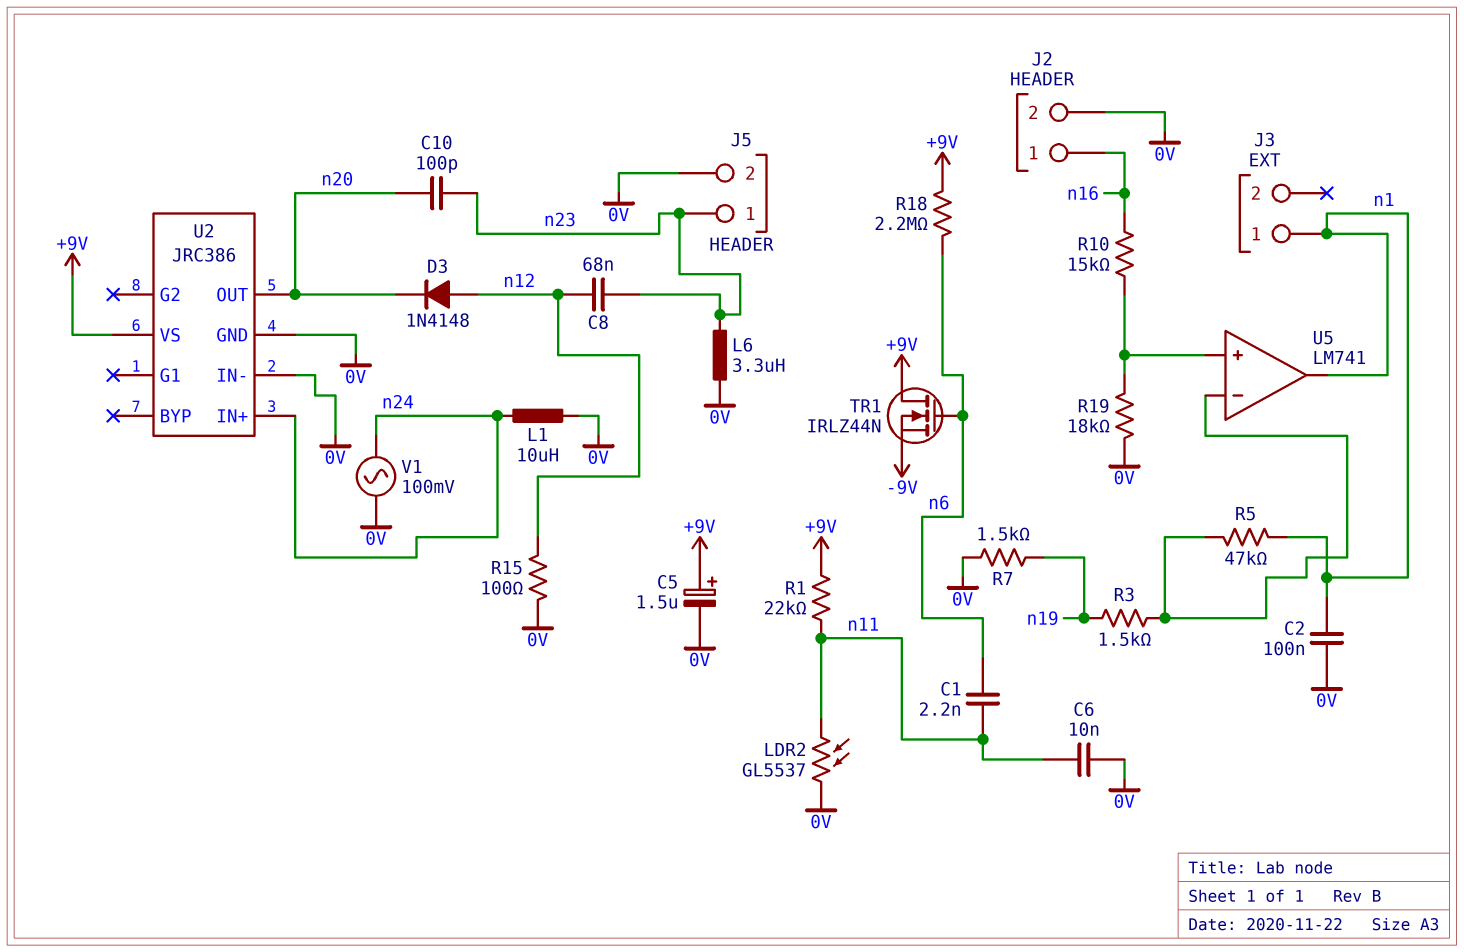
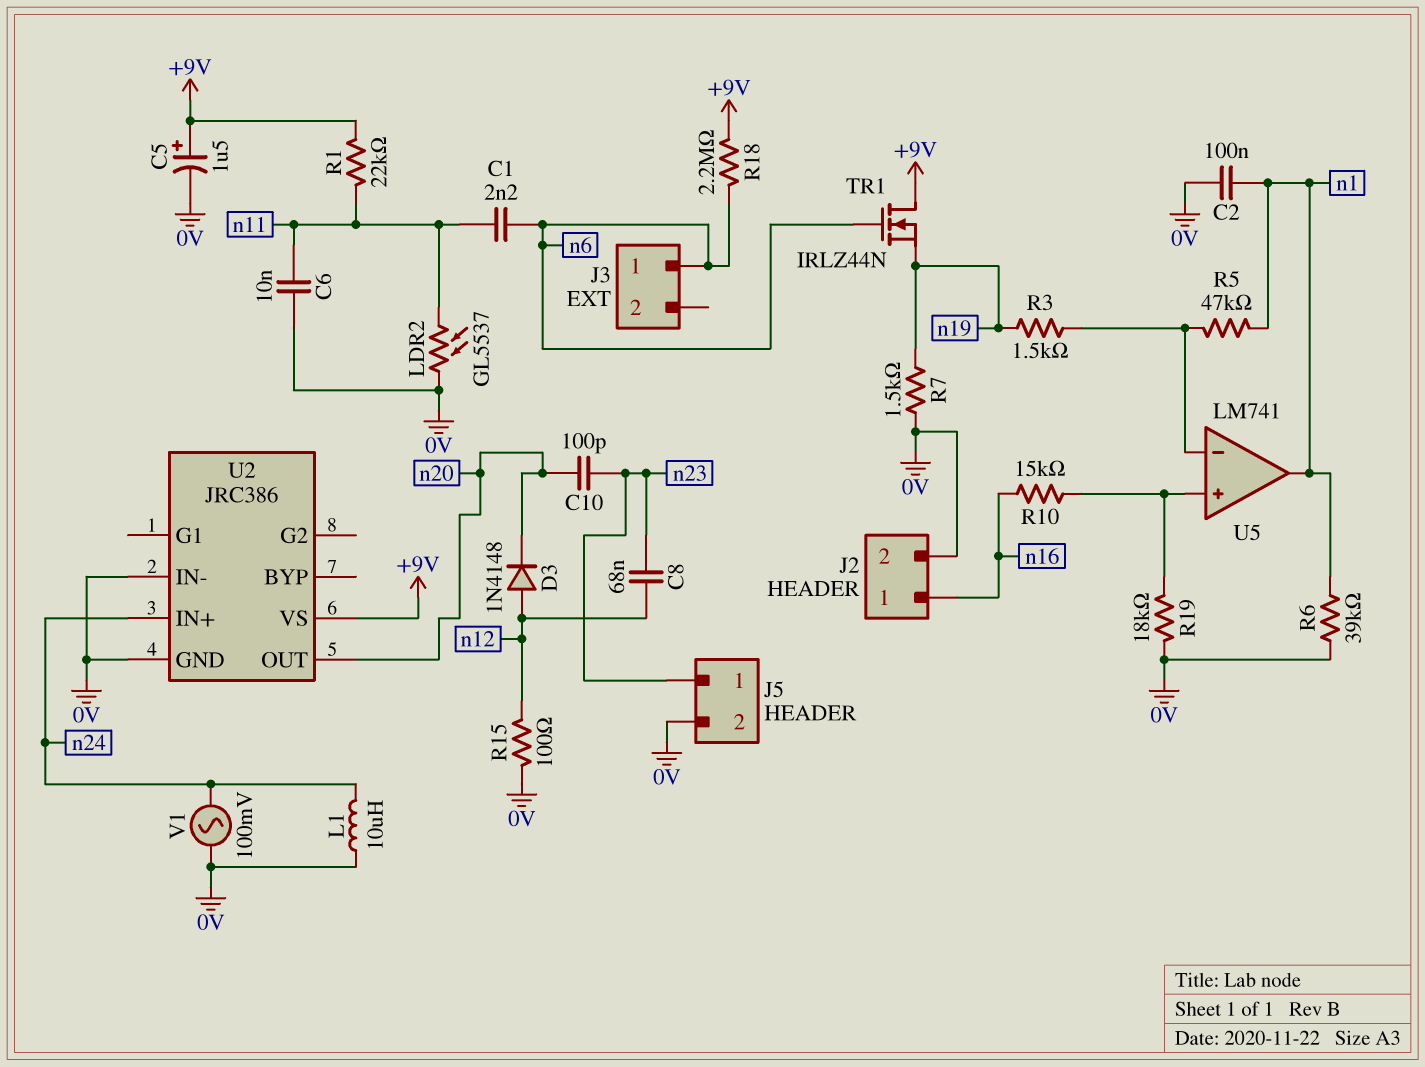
J3 pin 1: n1 -> n6
L6: 3.3uH (0V, n23) -> none
R6: none -> 39k (0V, n1)
TR1: NMOS IRLZ44N (G n6, D +9V, S -9V) -> NMOS IRLZ44N (G n6, D +9V, S n19)

